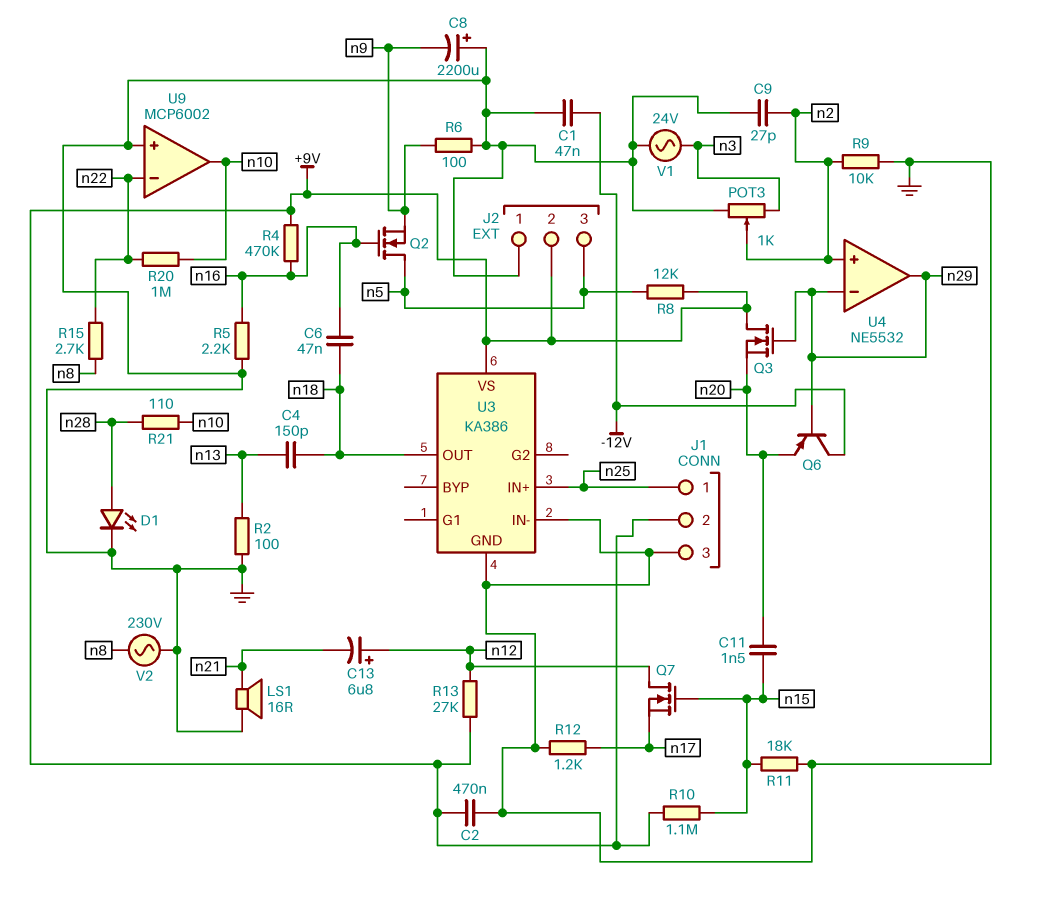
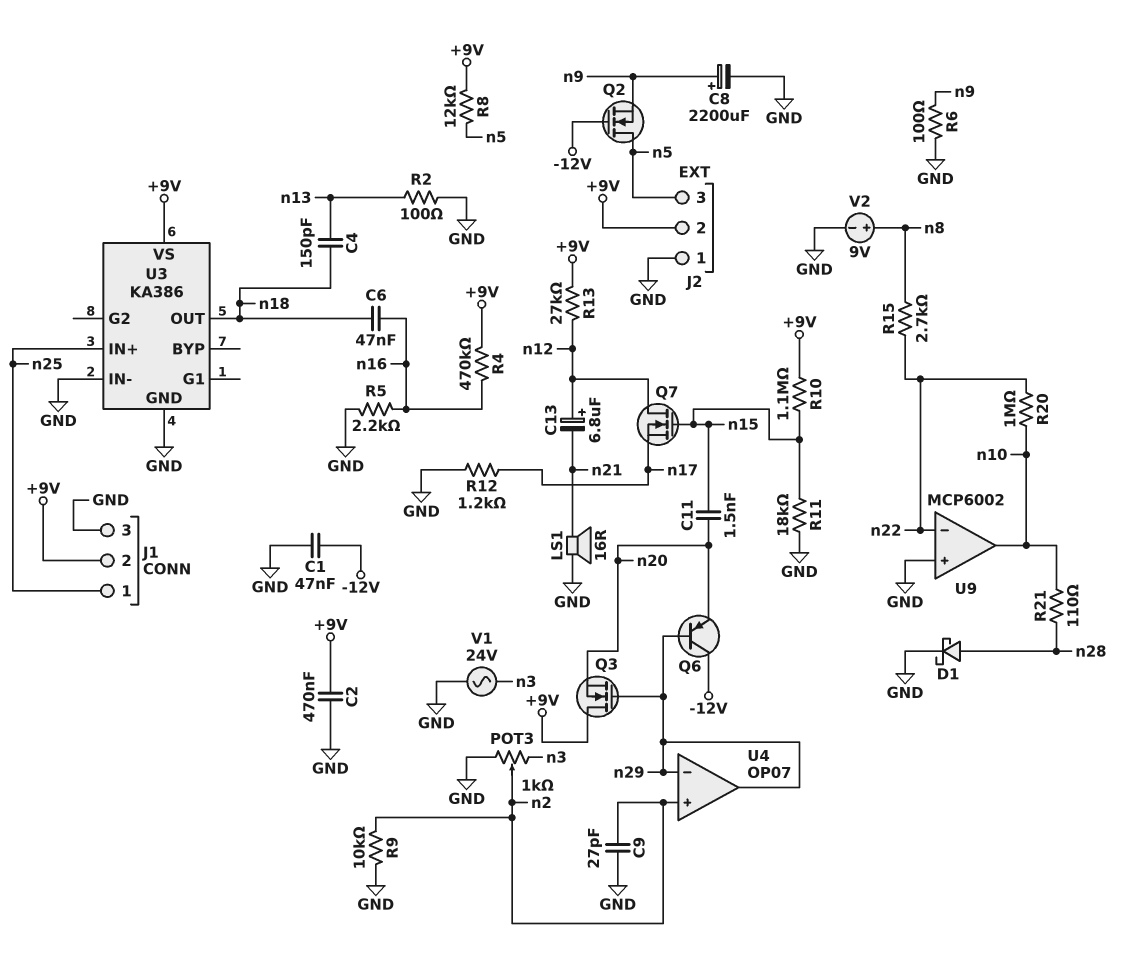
C8: 2200uF (plus GND, minus n9) -> 2200uF (plus n9, minus GND)
D1: LED (A n28, K GND) -> schottky (A n28, K GND)
Q2: NMOS (G n16, D n5, S n9) -> NMOS (G -12V, D n5, S n9)
U4: NE5532 -> OP07
V2: AC 230V (GND, n8) -> 9V (plus n8, minus GND)

